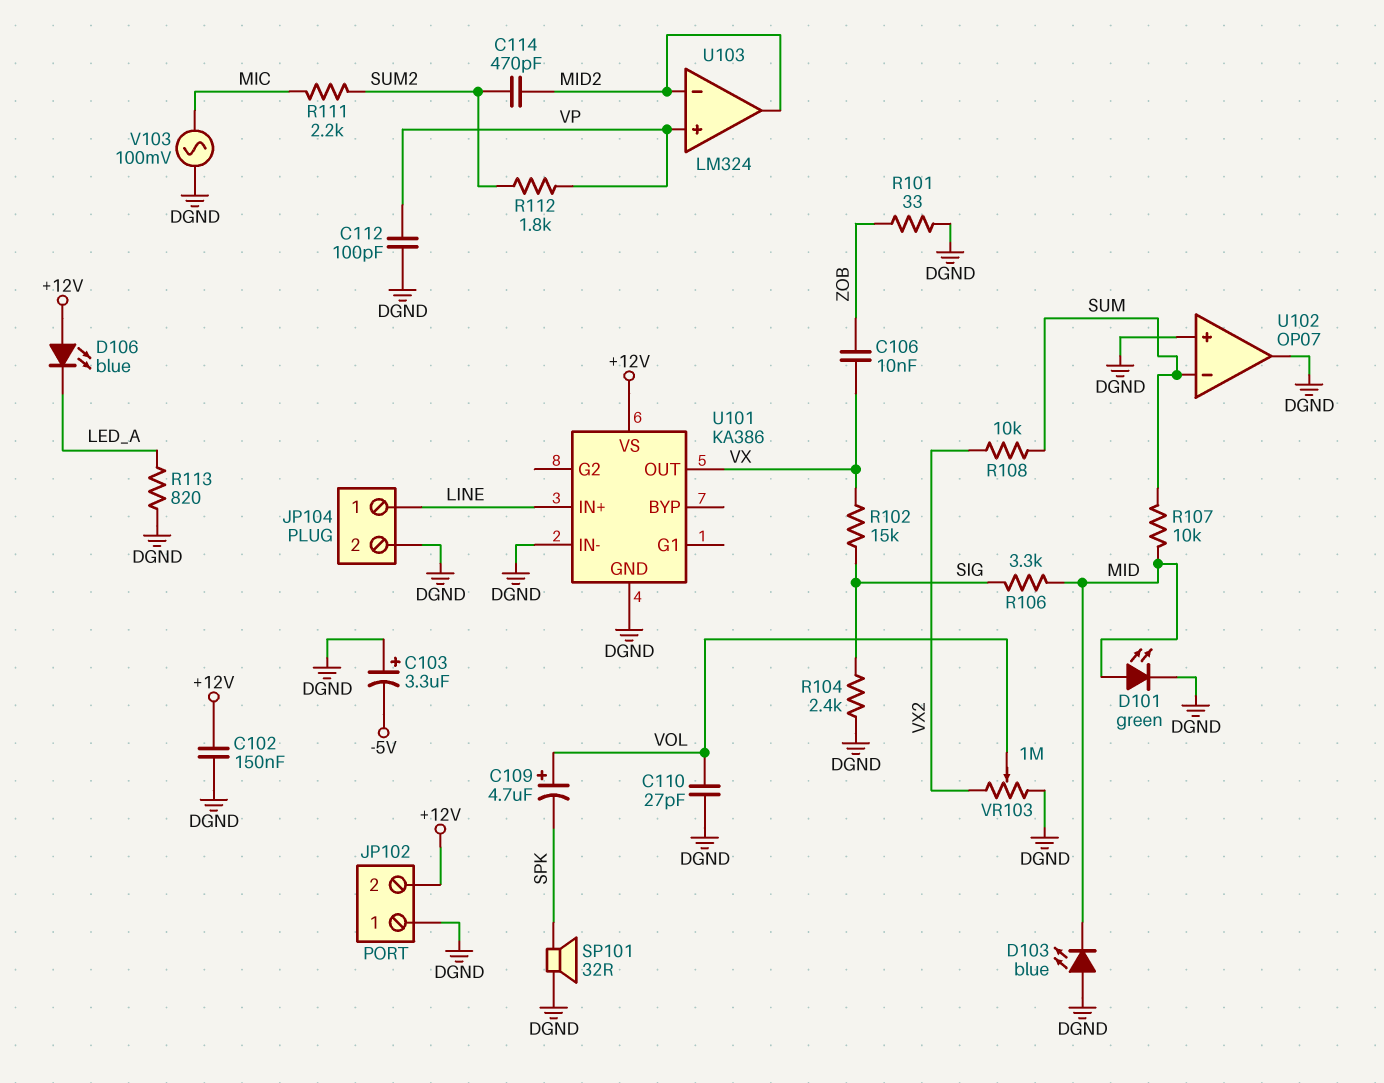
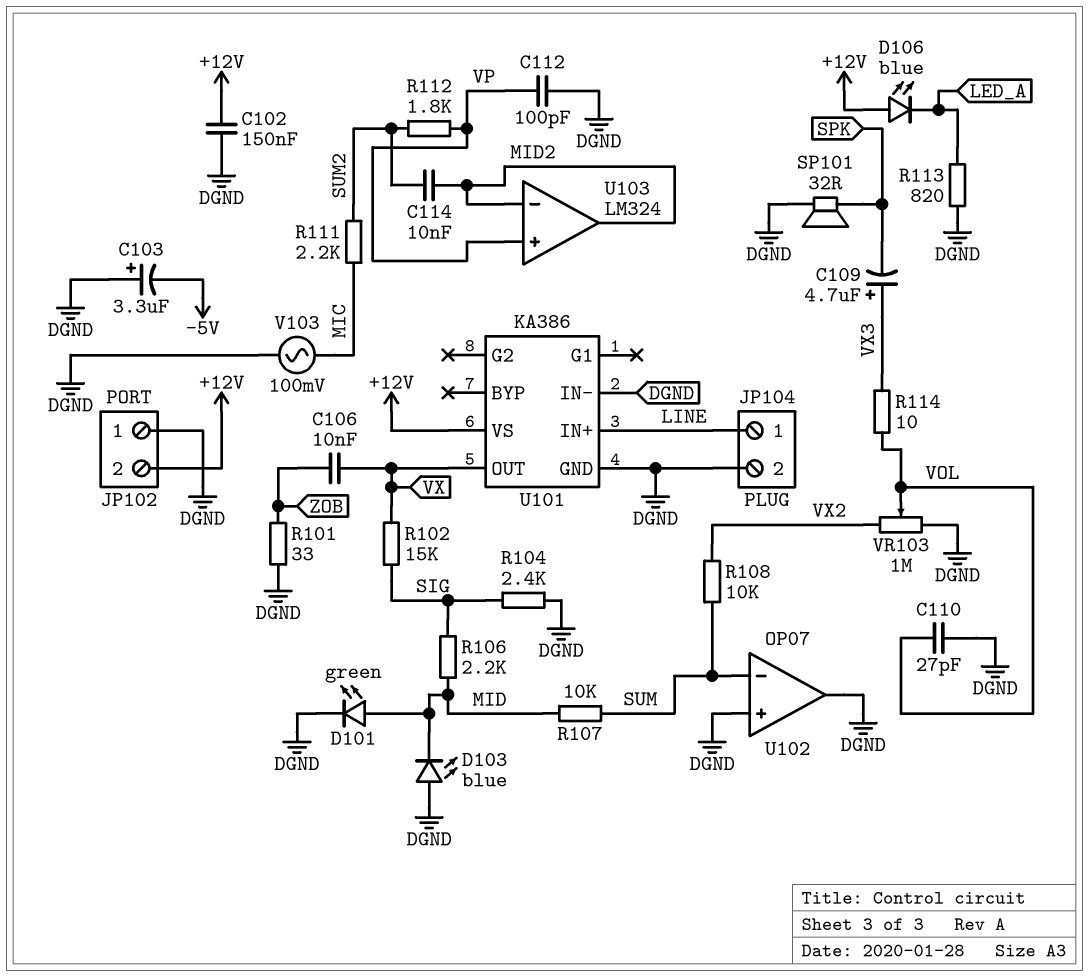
C109: 4.7uF (plus VOL, minus SPK) -> 4.7uF (plus VX3, minus SPK)
C114: 470pF (MID2, SUM2) -> 10nF (MID2, SUM2)
R106: 3.3k (MID, SIG) -> 2.2k (MID, SIG)
R114: none -> 10 (VOL, VX3)

